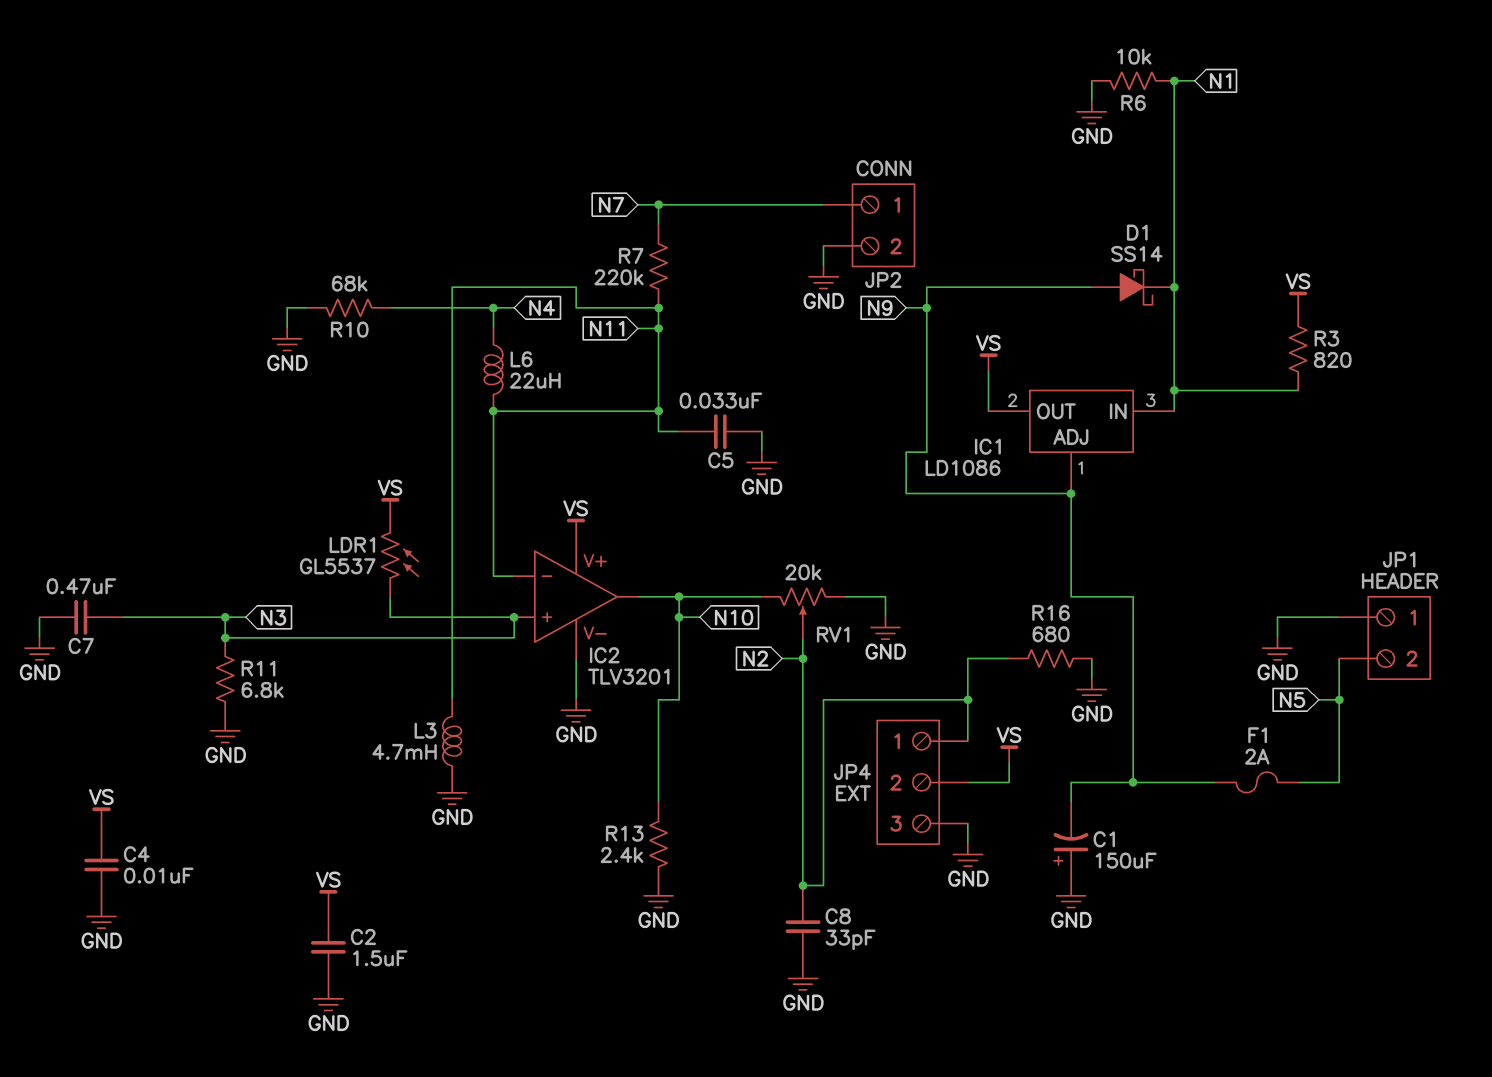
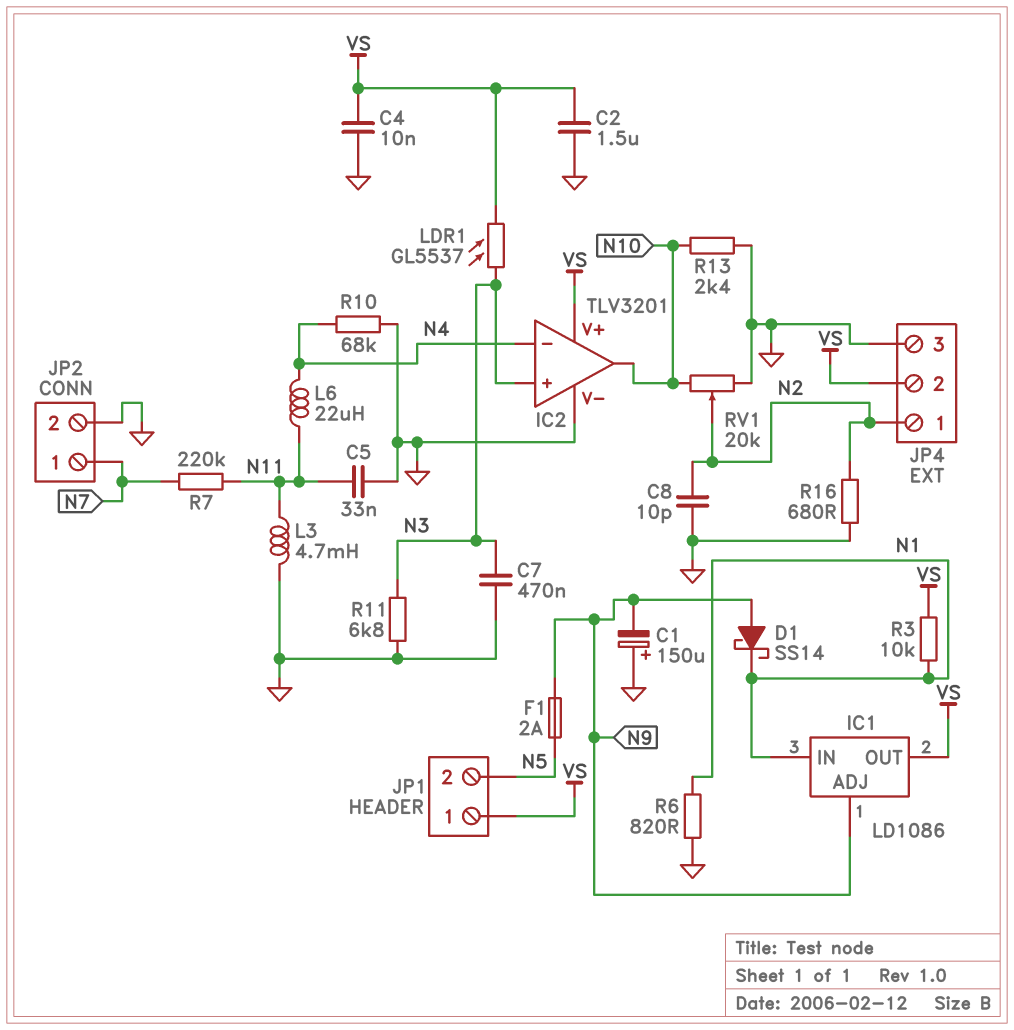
C8: 33pF (GND, N2) -> 10pF (GND, N2)
IC2 pin in-: N11 -> N4
JP1 pin 1: GND -> VS
R3: 820 (N1, VS) -> 10k (N1, VS)
R6: 10k (GND, N1) -> 820 (GND, N1)

